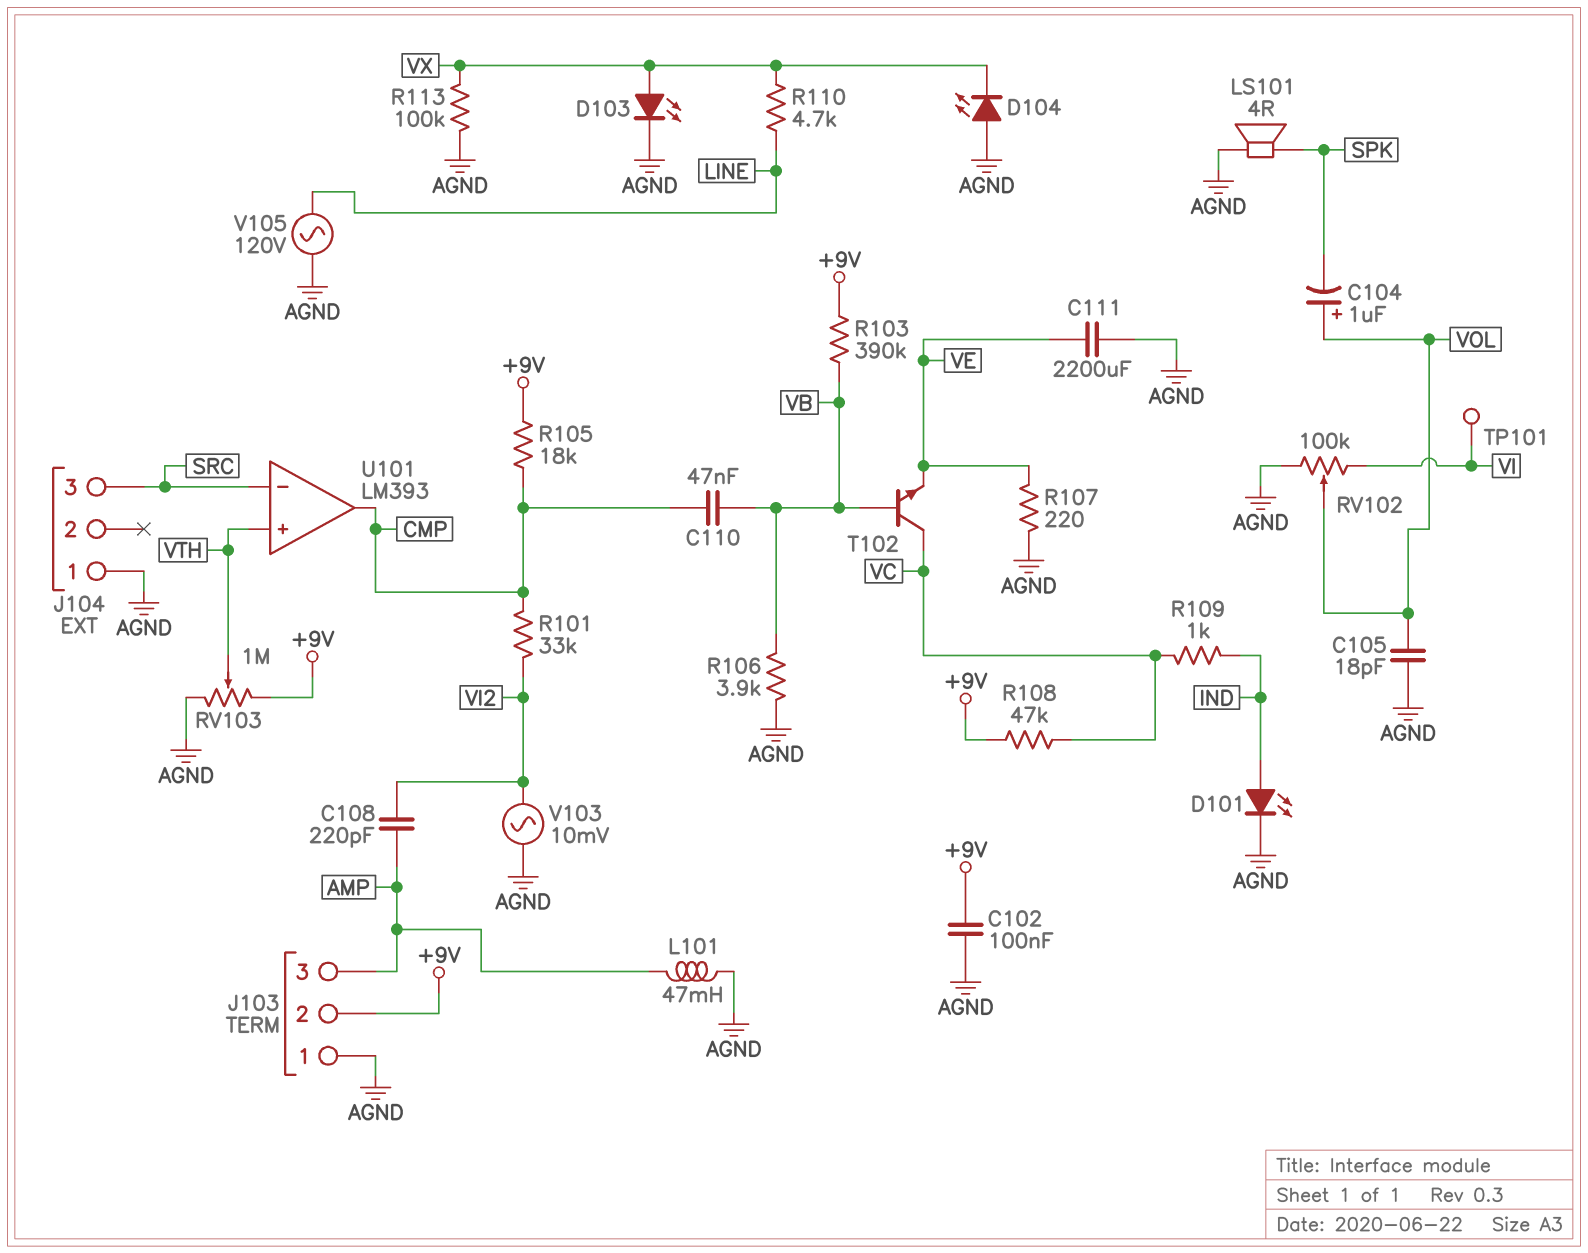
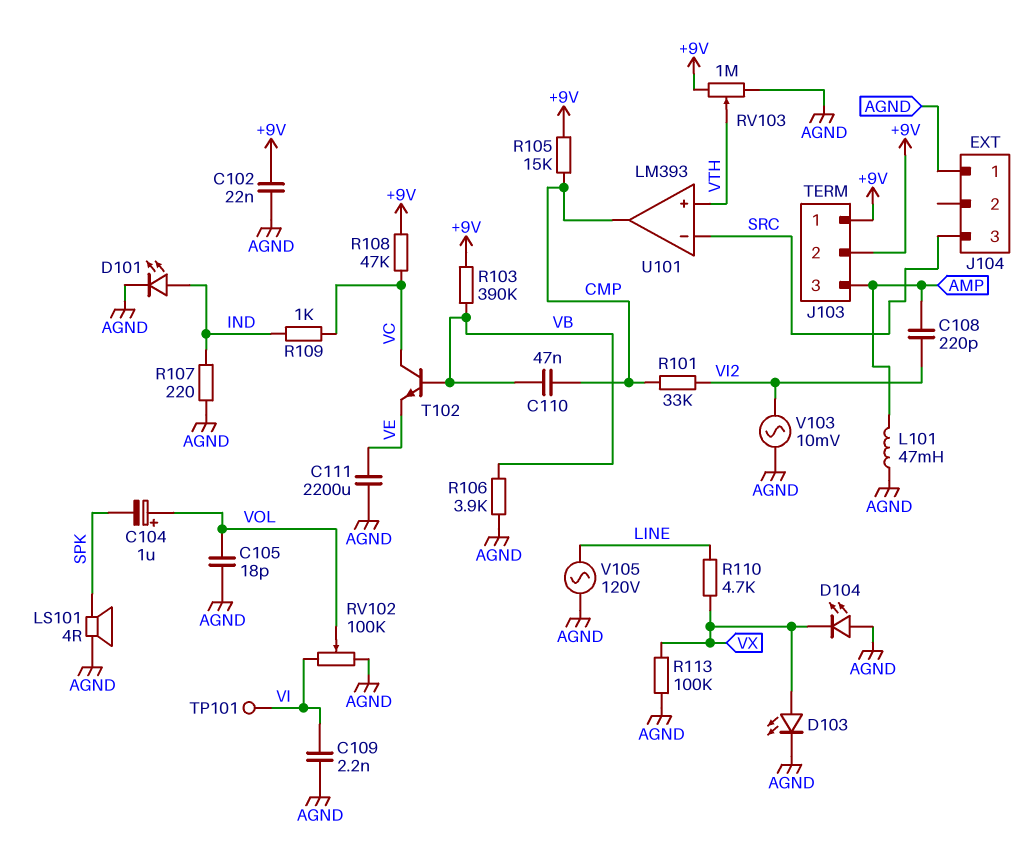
C102: 100nF (+9V, AGND) -> 22nF (+9V, AGND)
C109: none -> 2.2nF (AGND, VI)
J103 pin 1: AGND -> +9V
R105: 18k (+9V, CMP) -> 15k (+9V, CMP)
R107: 220 (AGND, VE) -> 220 (AGND, IND)

